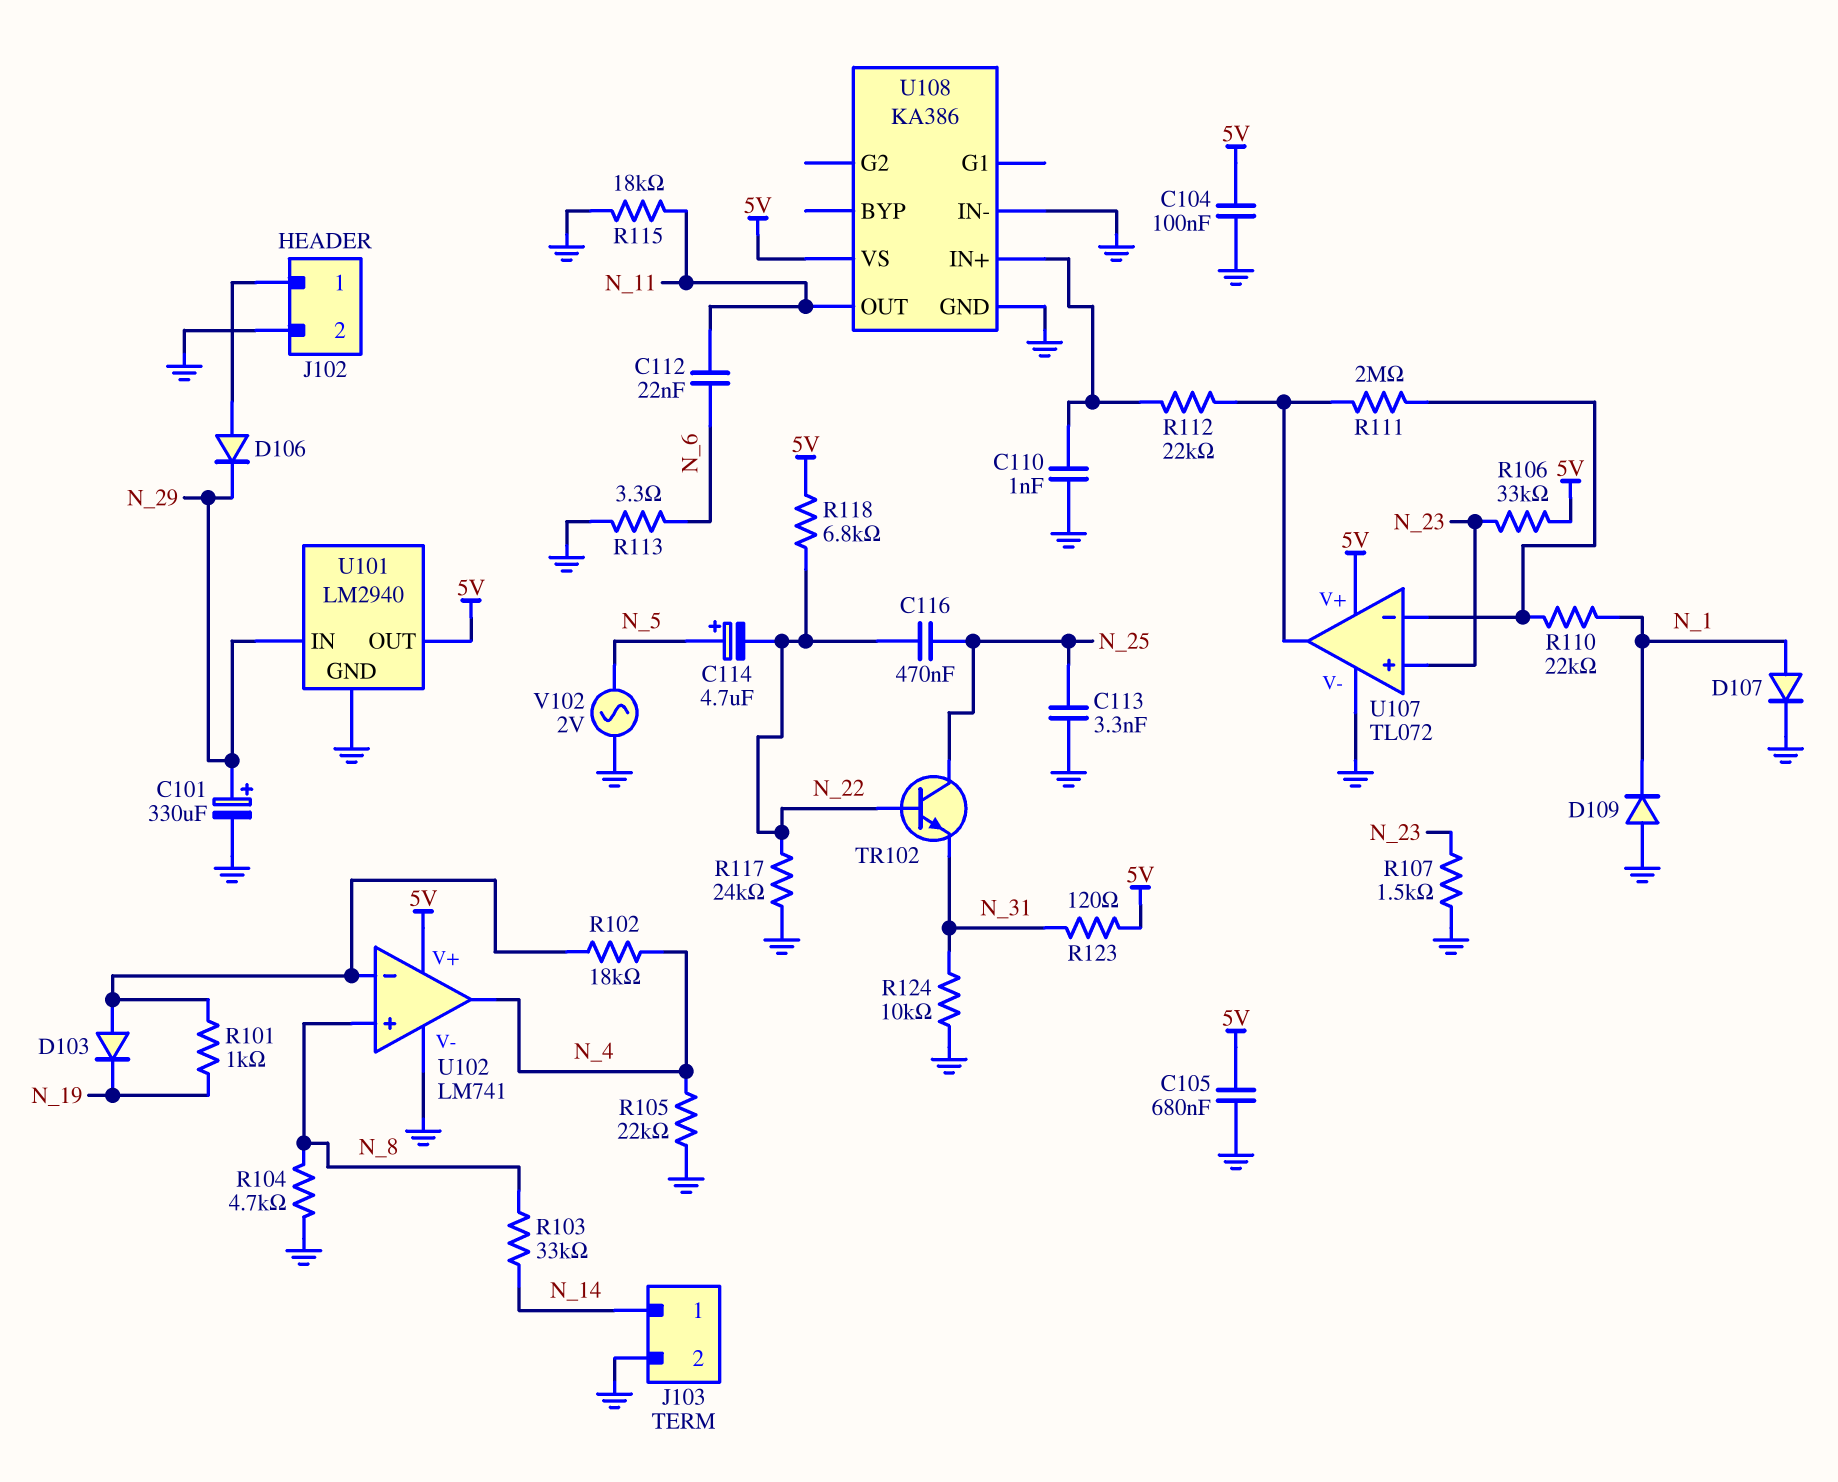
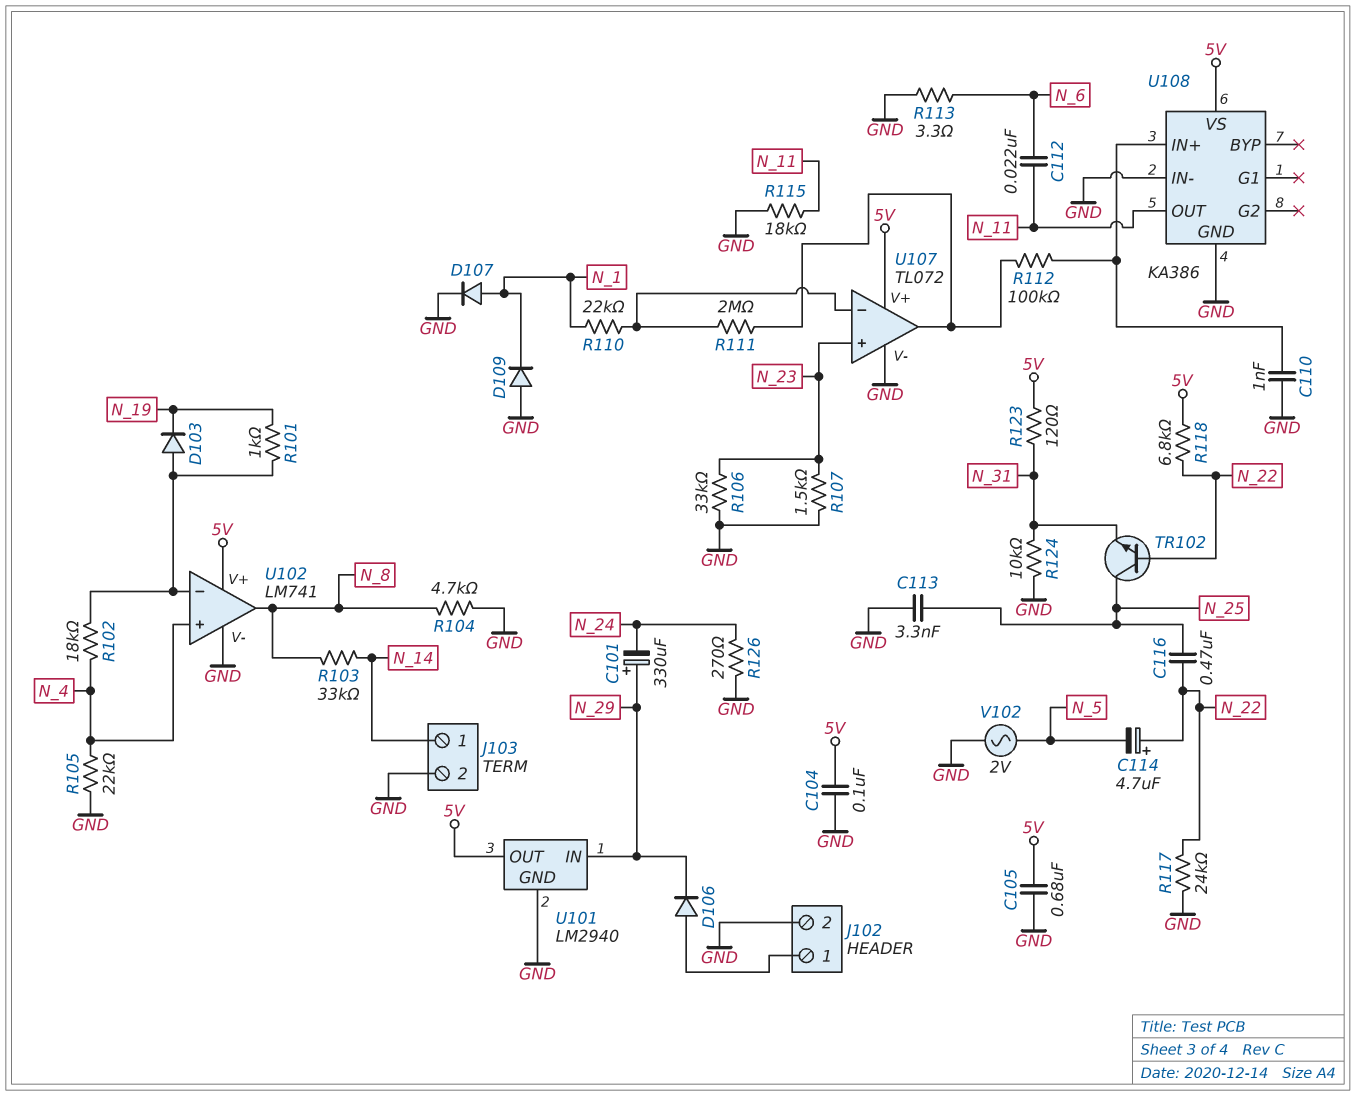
C101: 330uF (plus N_29, minus GND) -> 330uF (plus N_29, minus N_24)
C114: 4.7uF (plus N_5, minus N_22) -> 4.7uF (plus N_22, minus N_5)
R106: 33k (5V, N_23) -> 33k (GND, N_23)
R112: 22k (U107/out, U108/IN+) -> 100k (U107/out, U108/IN+)
R126: none -> 270 (GND, N_24)
U102 pin in+: N_8 -> N_4
U102 pin out: N_4 -> N_8

